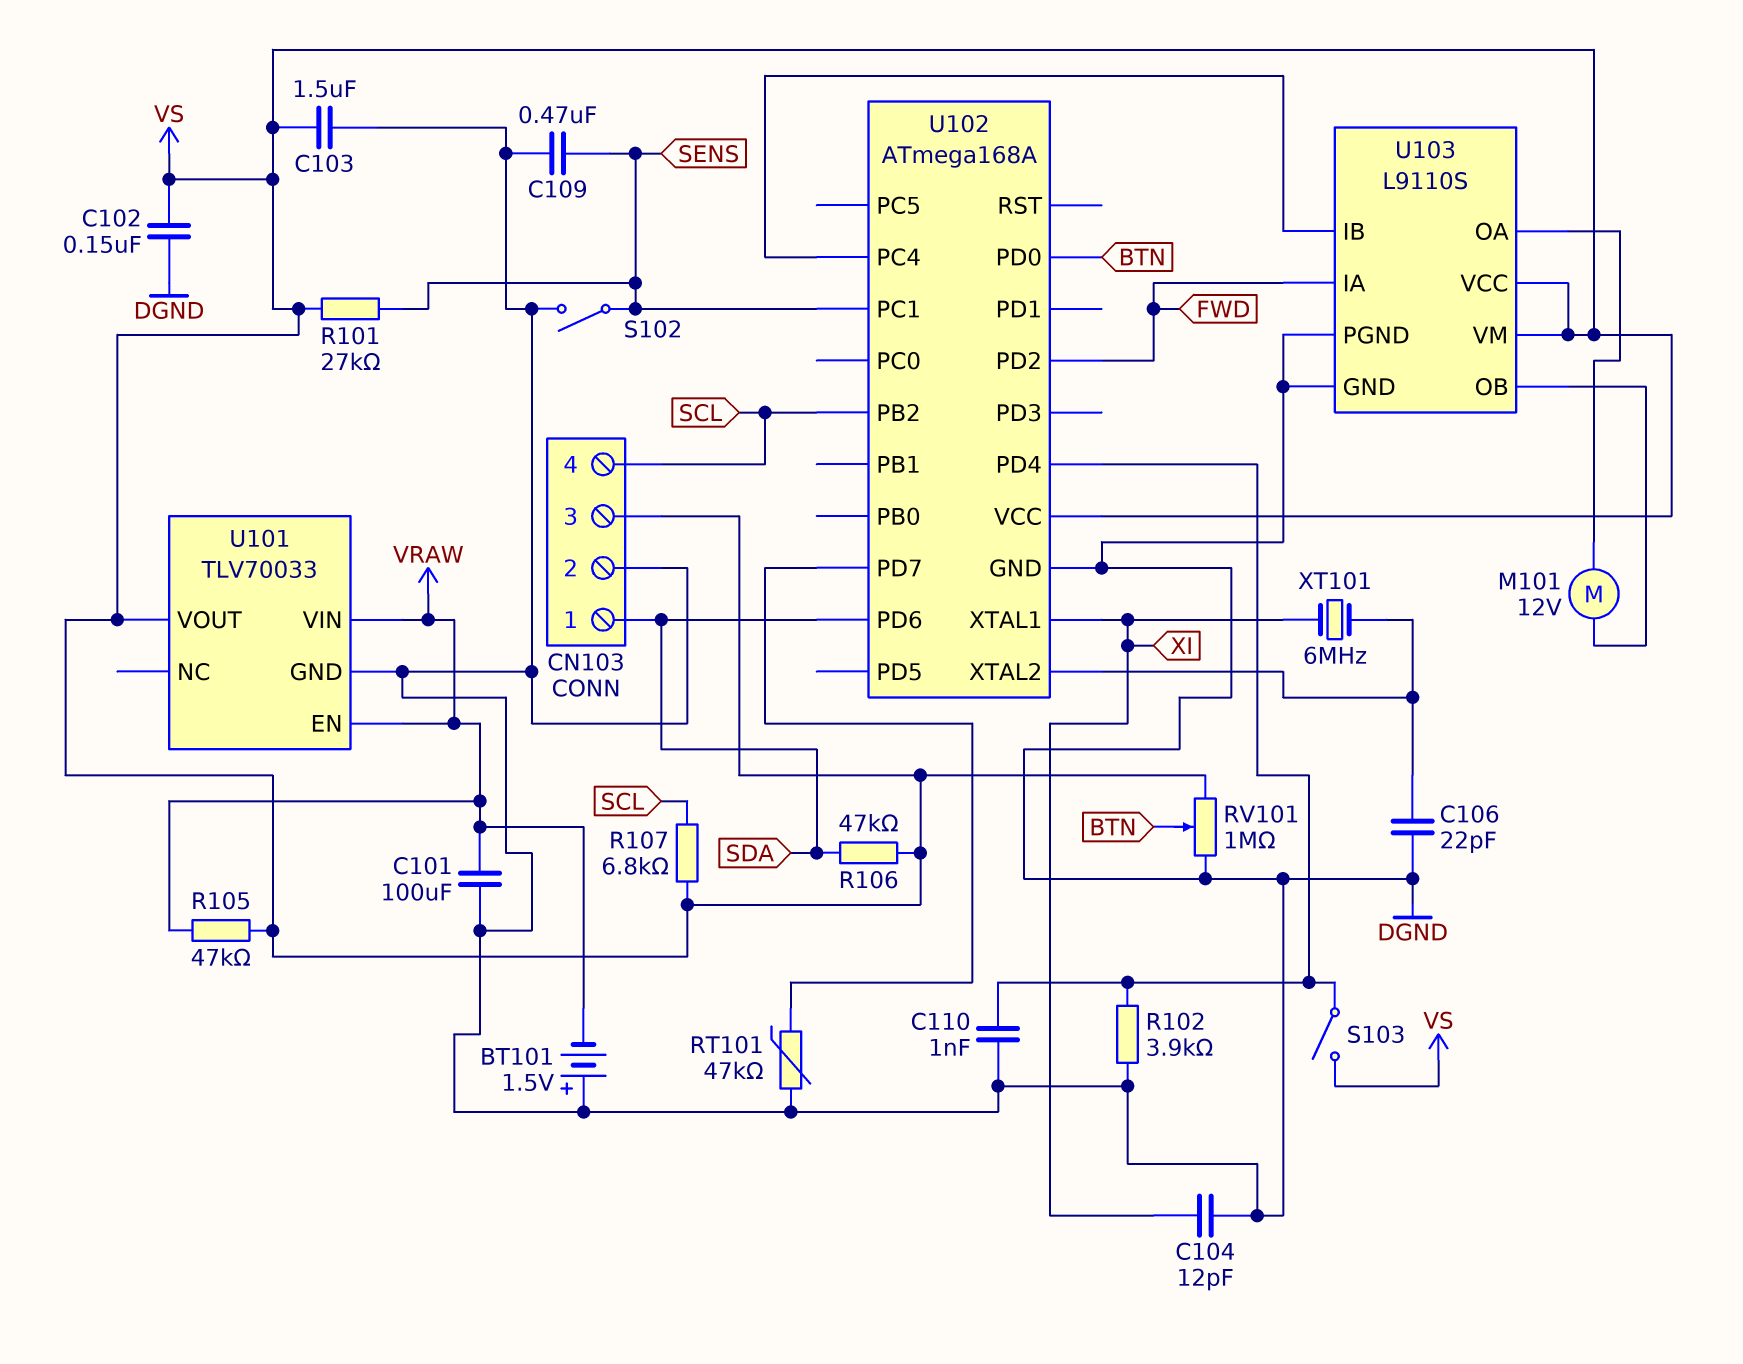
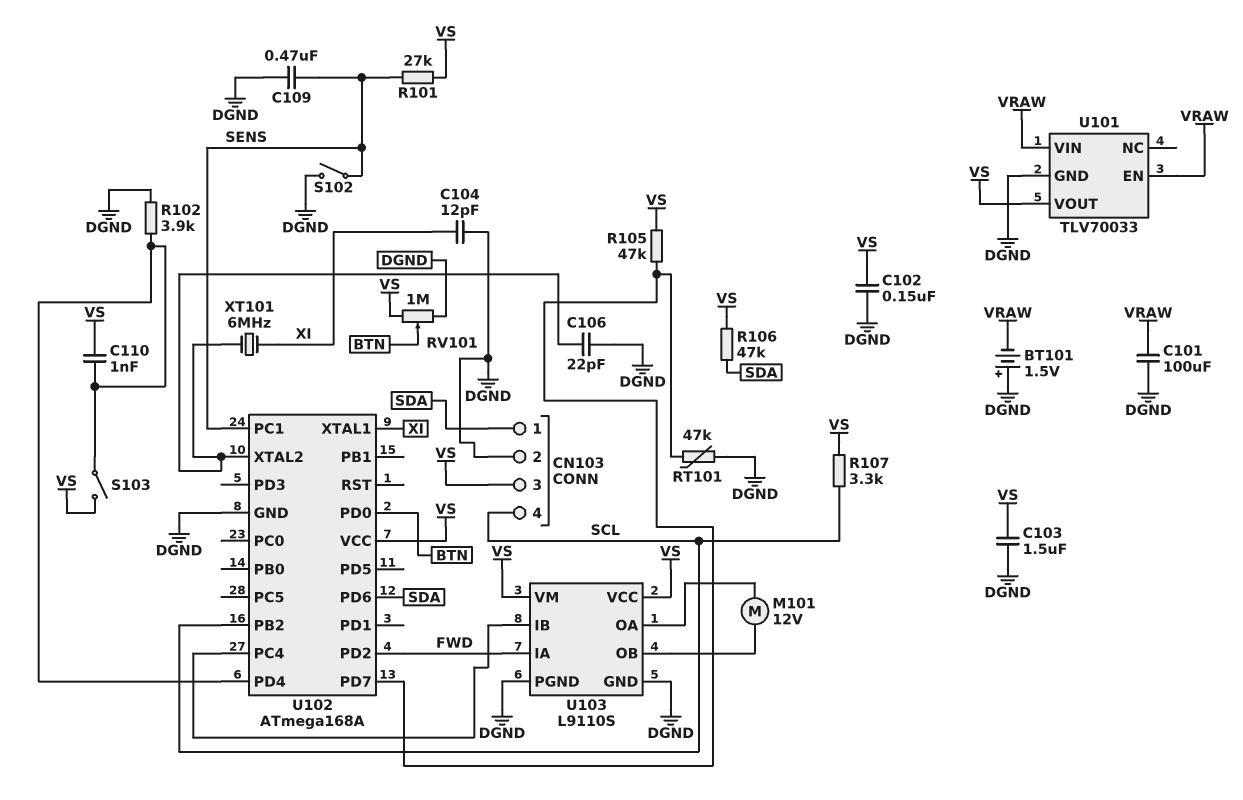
C110: 1nF (DGND, U102/PD4) -> 1nF (U102/PD4, VS)
R105: 47k (VRAW, VS) -> 47k (U102/PD7, VS)
R107: 6.8k (SCL, VS) -> 3.3k (SCL, VS)

